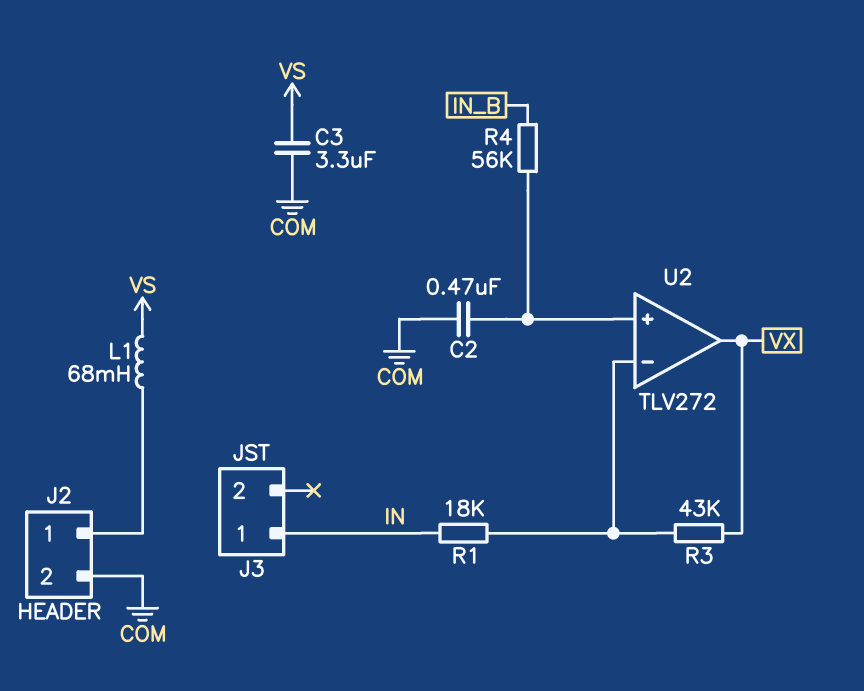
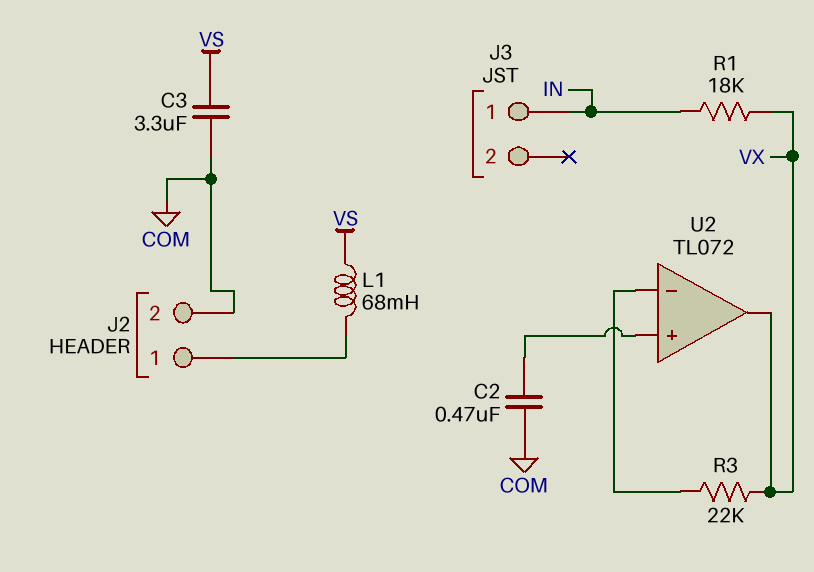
R1: 18k (IN, U2/in-) -> 18k (IN, VX)
R3: 43k (U2/in-, VX) -> 22k (U2/in-, VX)
R4: 56k (IN_B, U2/in+) -> none
U2: TLV272 -> TL072

